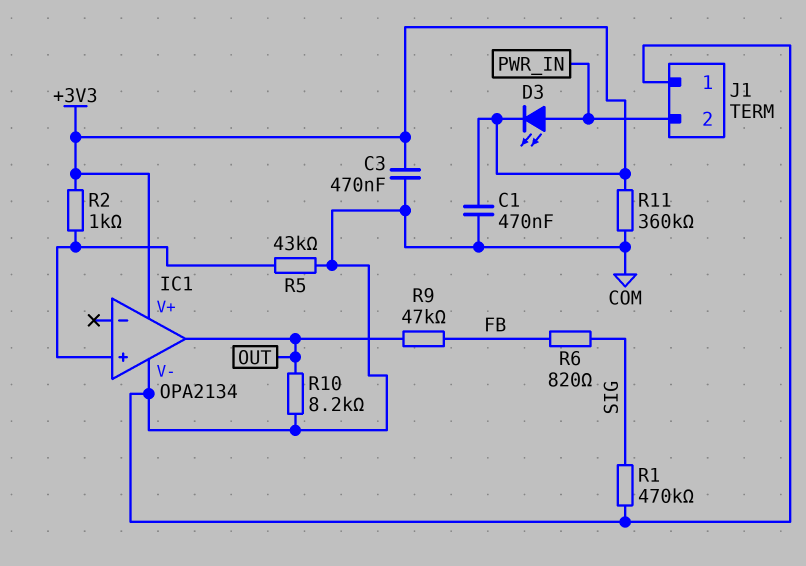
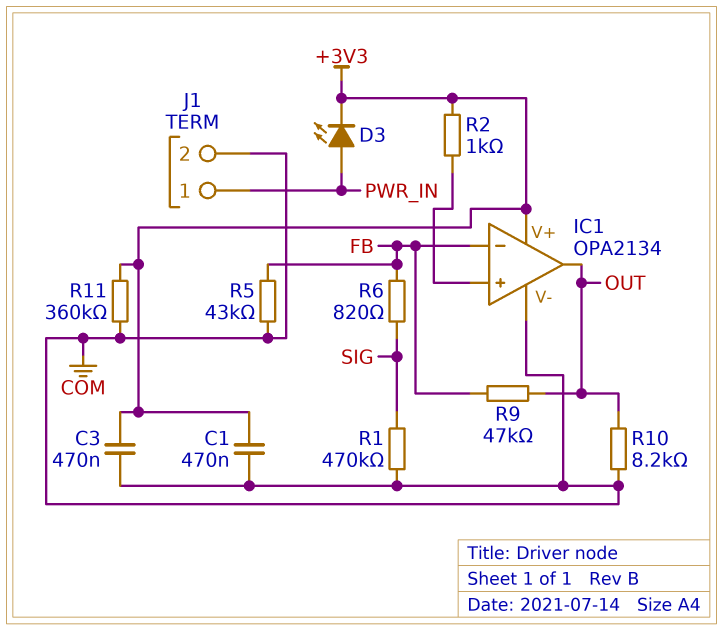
IC1 pin in-: none -> FB
J1 pin 1: COM -> PWR_IN
J1 pin 2: PWR_IN -> COM
R5: 43k (COM, IC1/in+) -> 43k (COM, FB)

